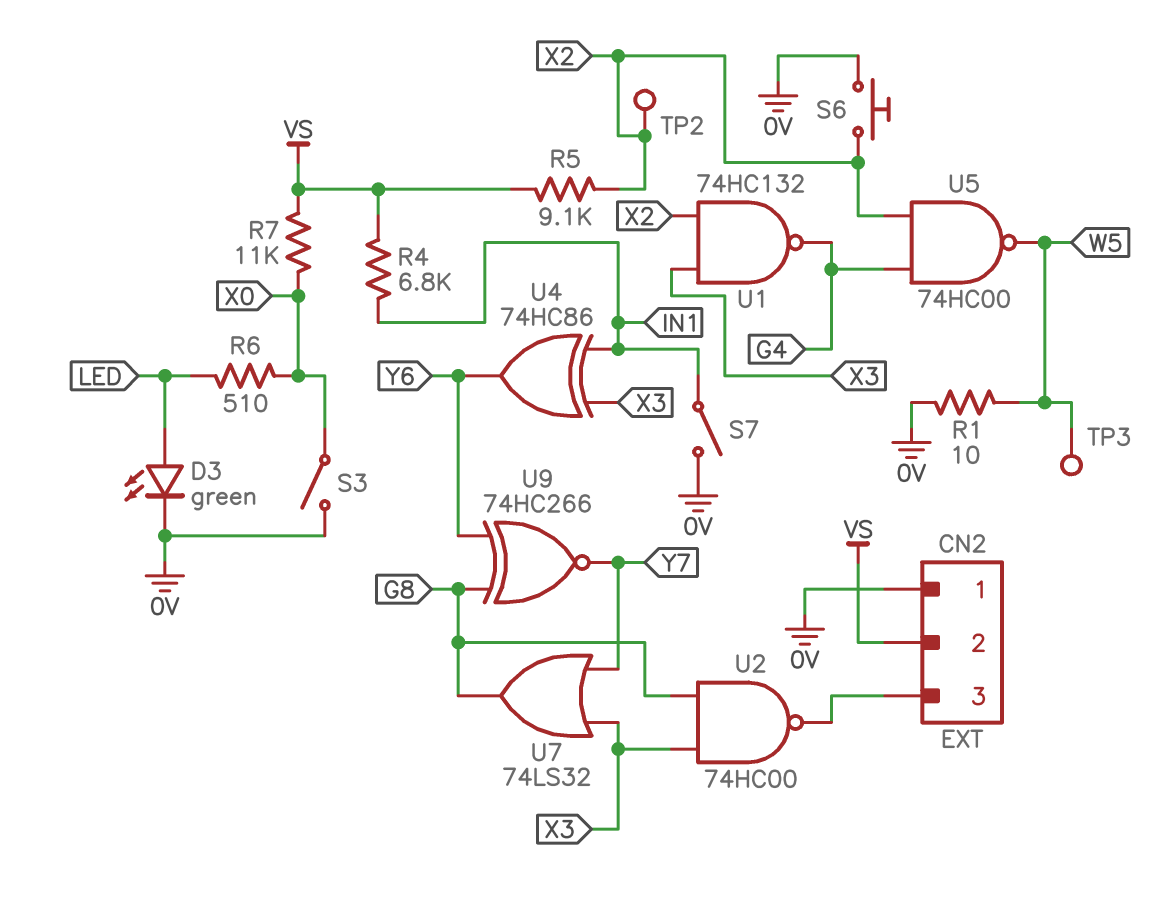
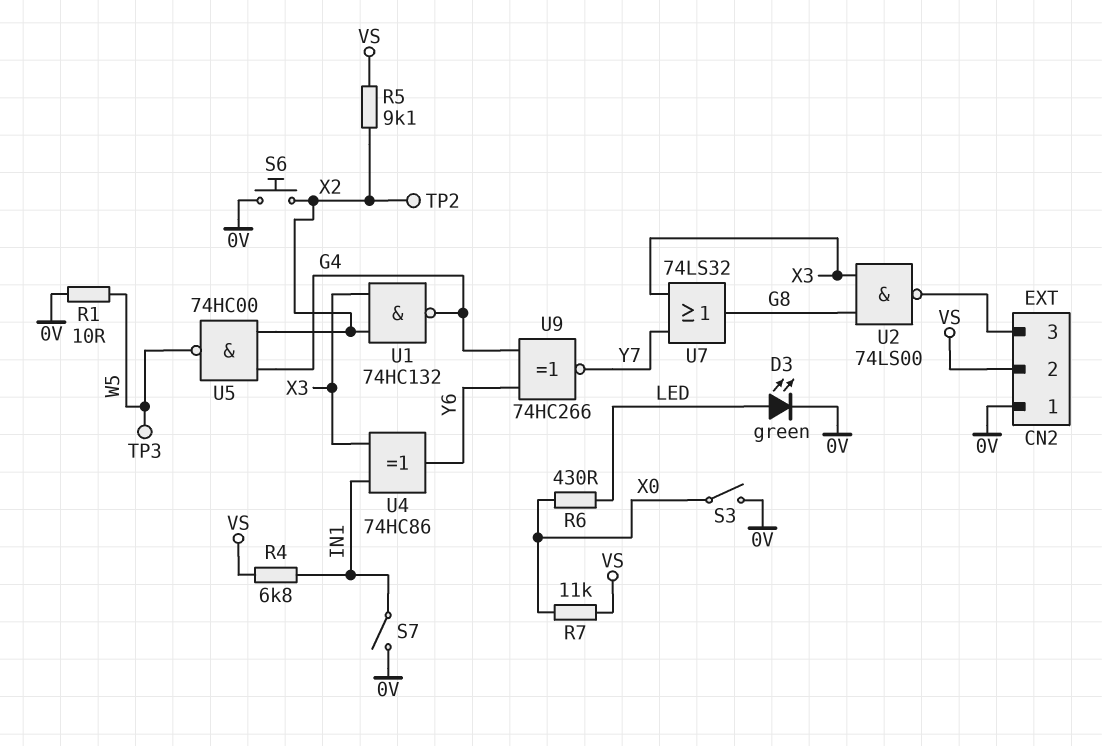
R6: 510 (LED, X0) -> 430 (LED, X0)
U2: NAND 74HC00 (in G8, in X3, out CN2/3) -> NAND 74LS00 (in G8, in X3, out CN2/3)
U9: XNOR 74HC266 (in G8, in Y6, out Y7) -> XNOR 74HC266 (in G4, in Y6, out Y7)

